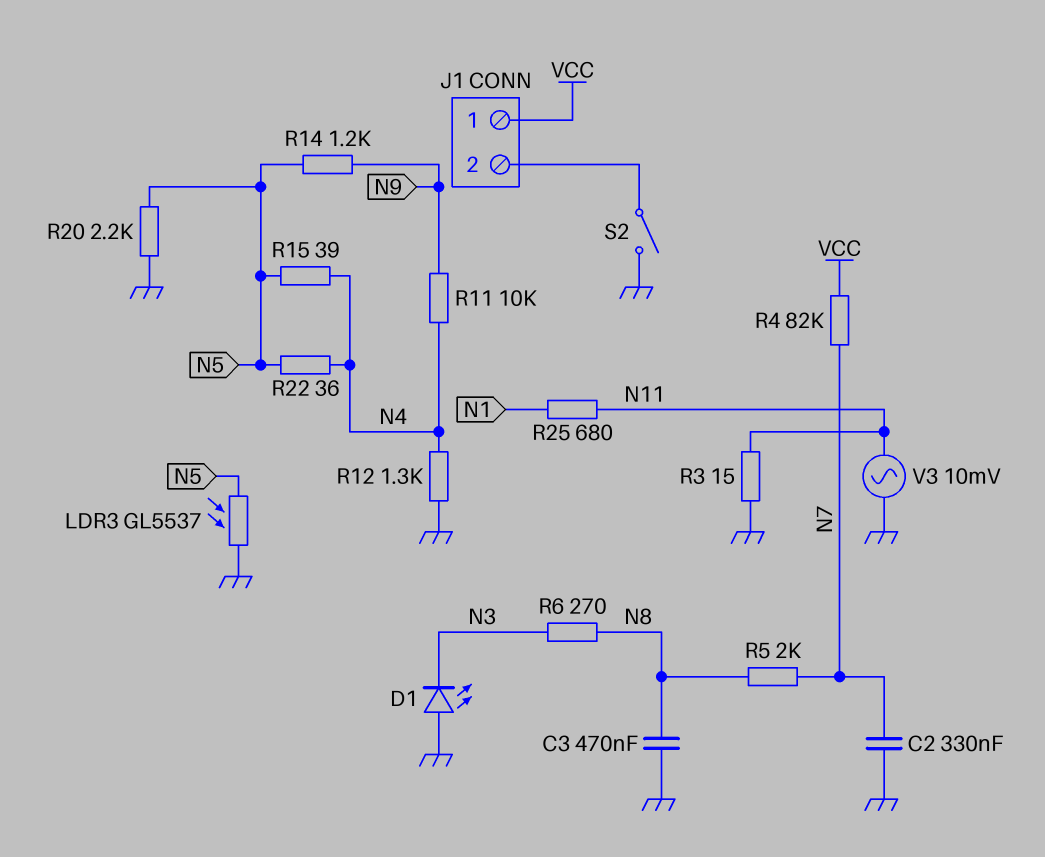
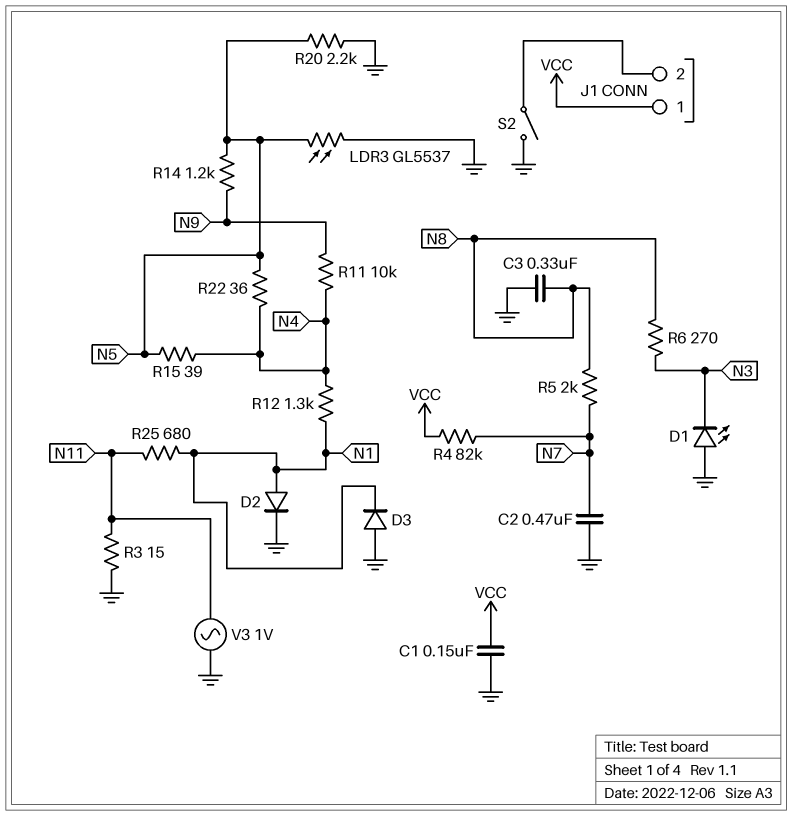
C1: none -> 150nF (GND, VCC)
C2: 330nF (GND, N7) -> 470nF (GND, N7)
C3: 470nF (GND, N8) -> 330nF (GND, N8)
D2: none -> diode (A N1, K GND)
D3: none -> diode (A GND, K N1)
R12: 1.3k (GND, N4) -> 1.3k (N1, N4)
V3: AC 10mV (GND, N11) -> AC 1V (GND, N11)

